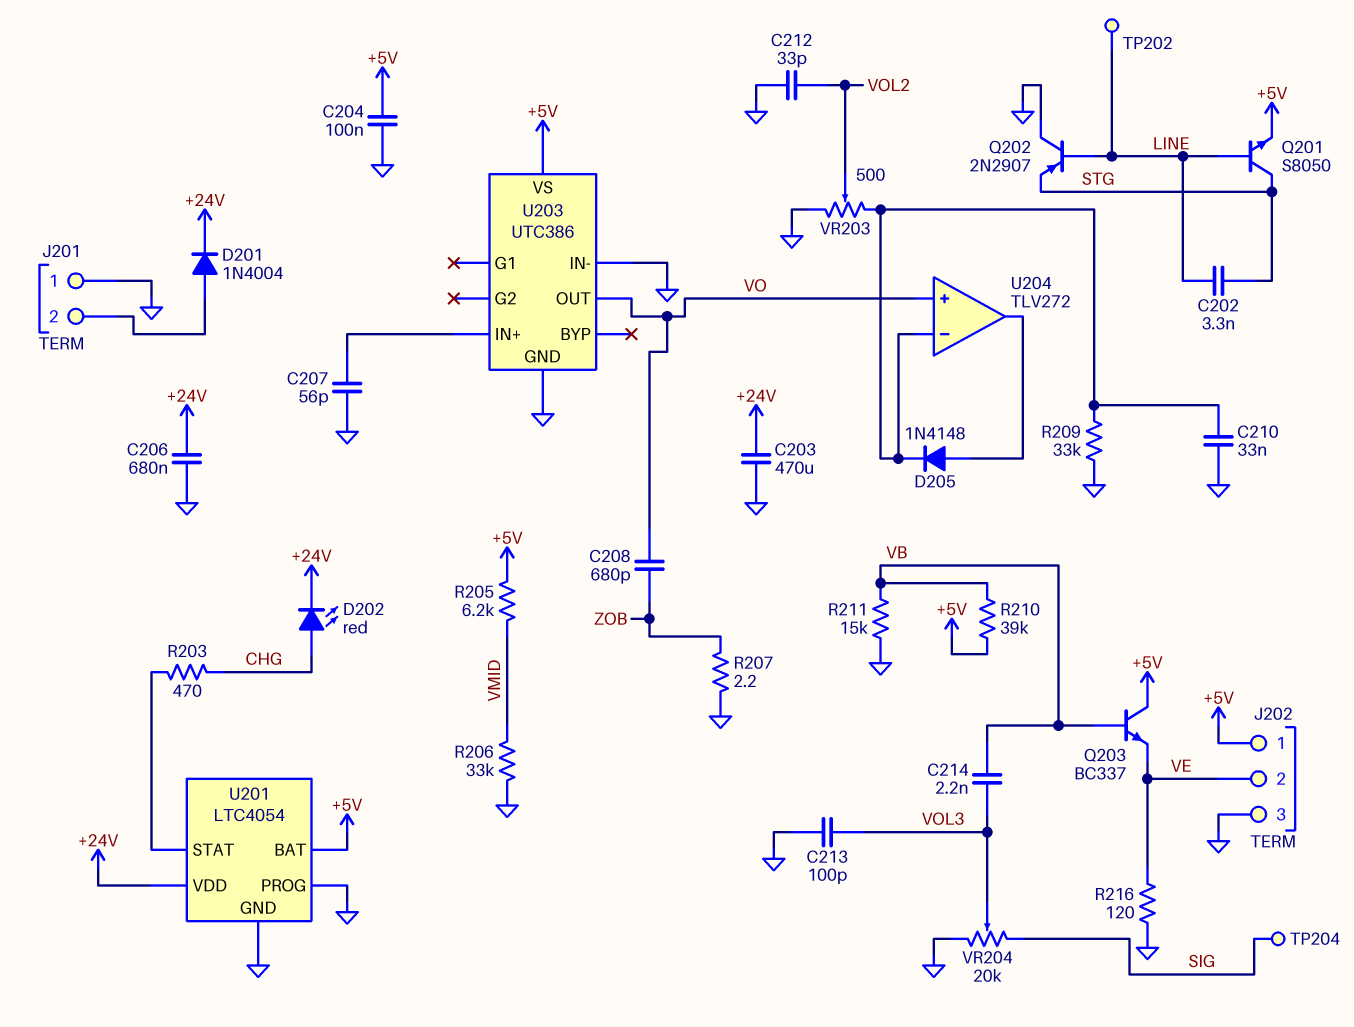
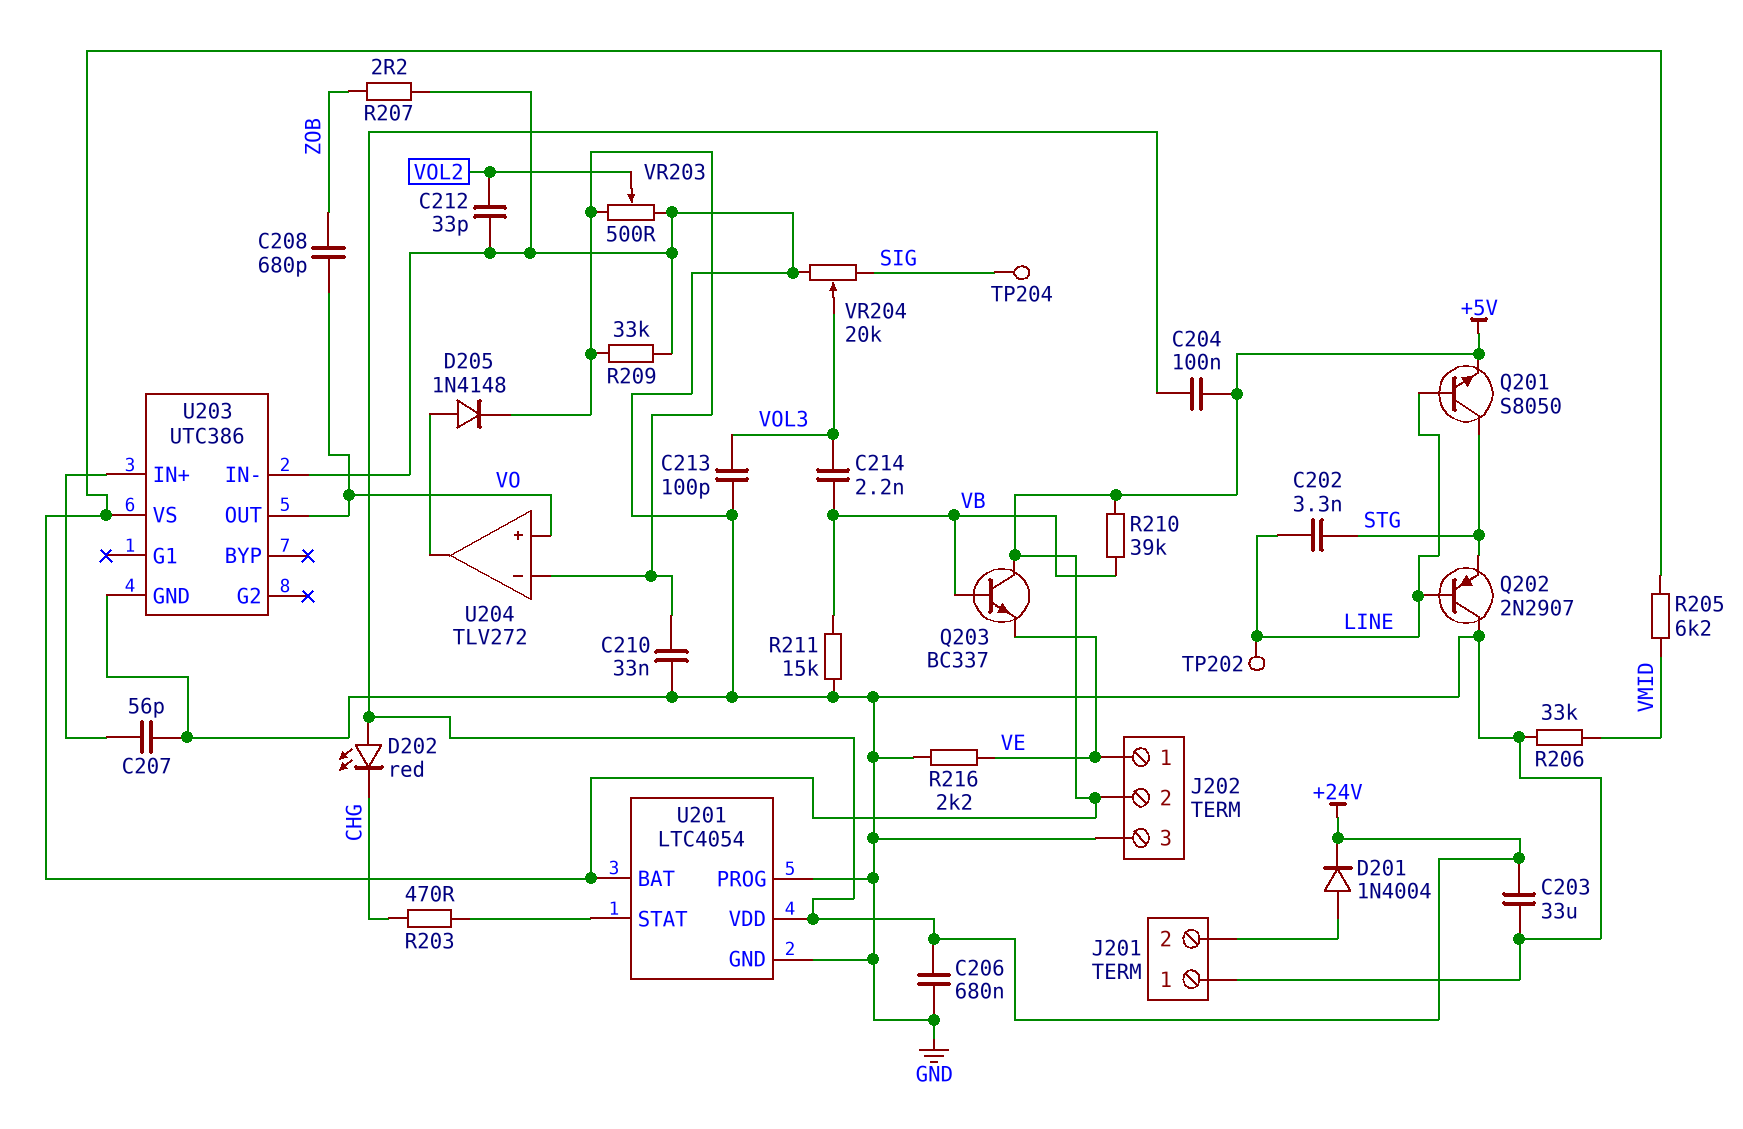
C203: 470uF (+24V, GND) -> 33uF (+24V, GND)
C204: 100nF (+5V, GND) -> 100nF (+5V, +24V)
D202: LED red (A CHG, K +24V) -> LED red (A +24V, K CHG)
J202 pin 1: +5V -> VE
J202 pin 2: VE -> +5V
R216: 120 (GND, VE) -> 2.2k (GND, VE)

